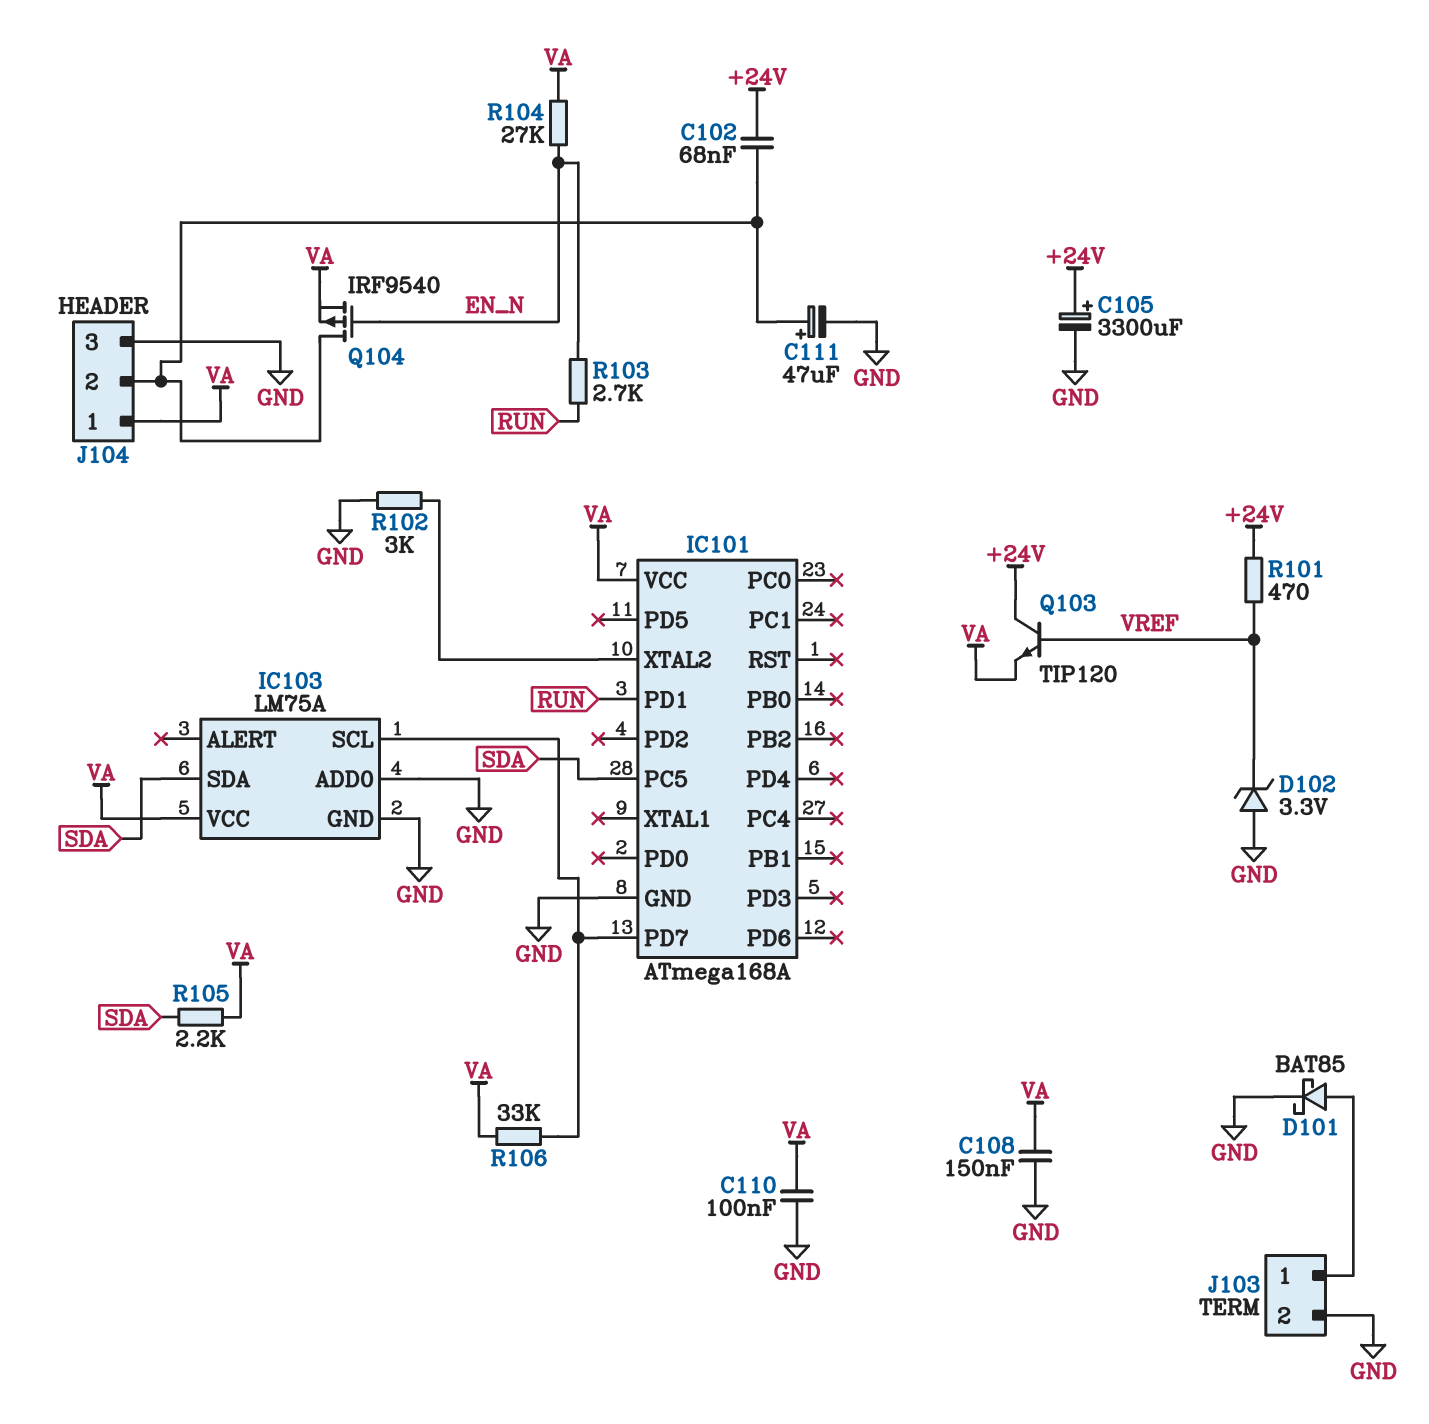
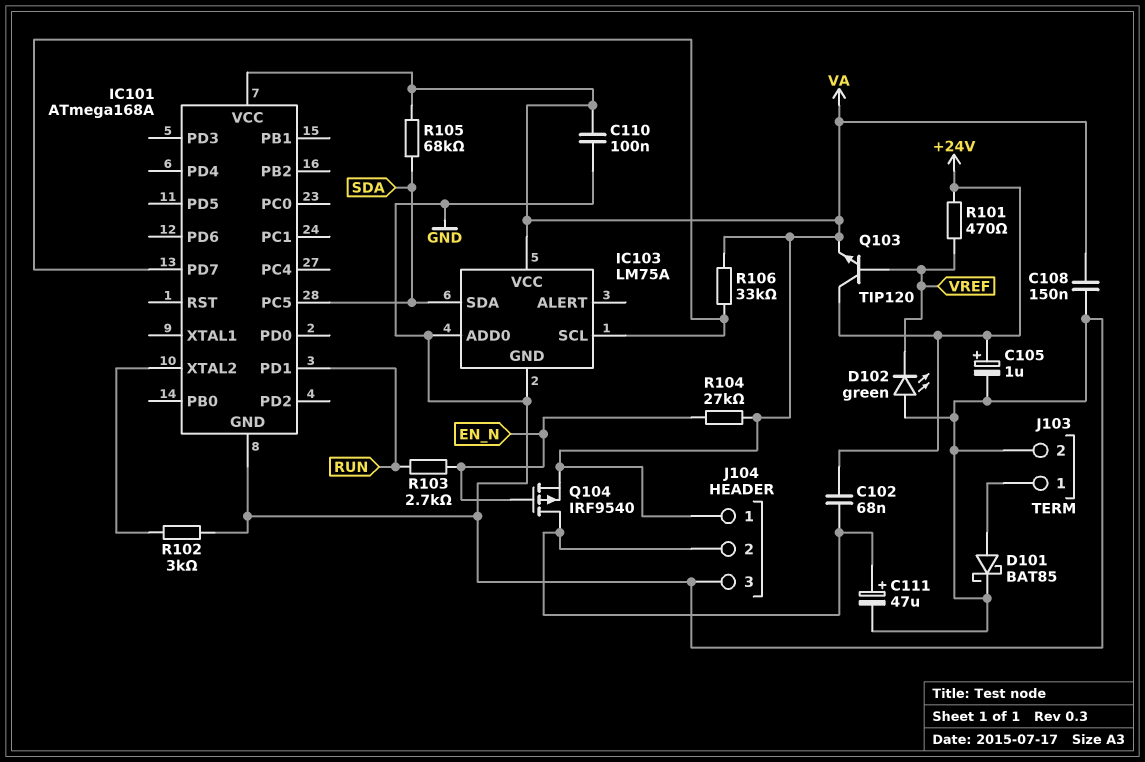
C105: 3300uF (plus +24V, minus GND) -> 1uF (plus +24V, minus GND)
D102: zener 3.3V (A GND, K VREF) -> LED green (A GND, K VREF)
R105: 2.2k (SDA, VA) -> 68k (SDA, VA)

